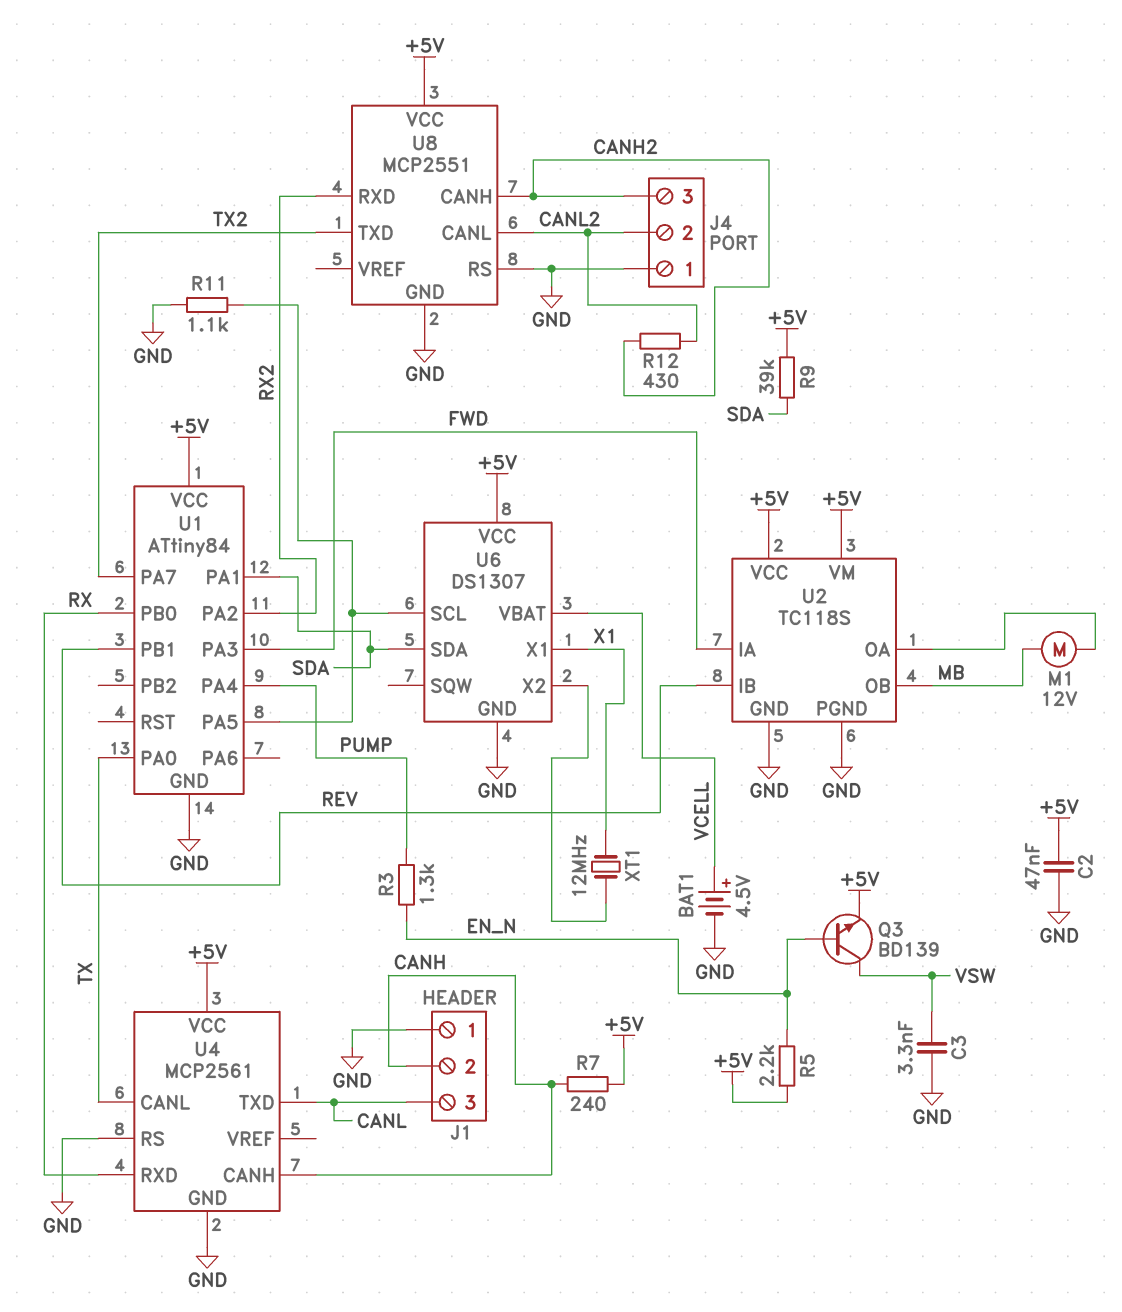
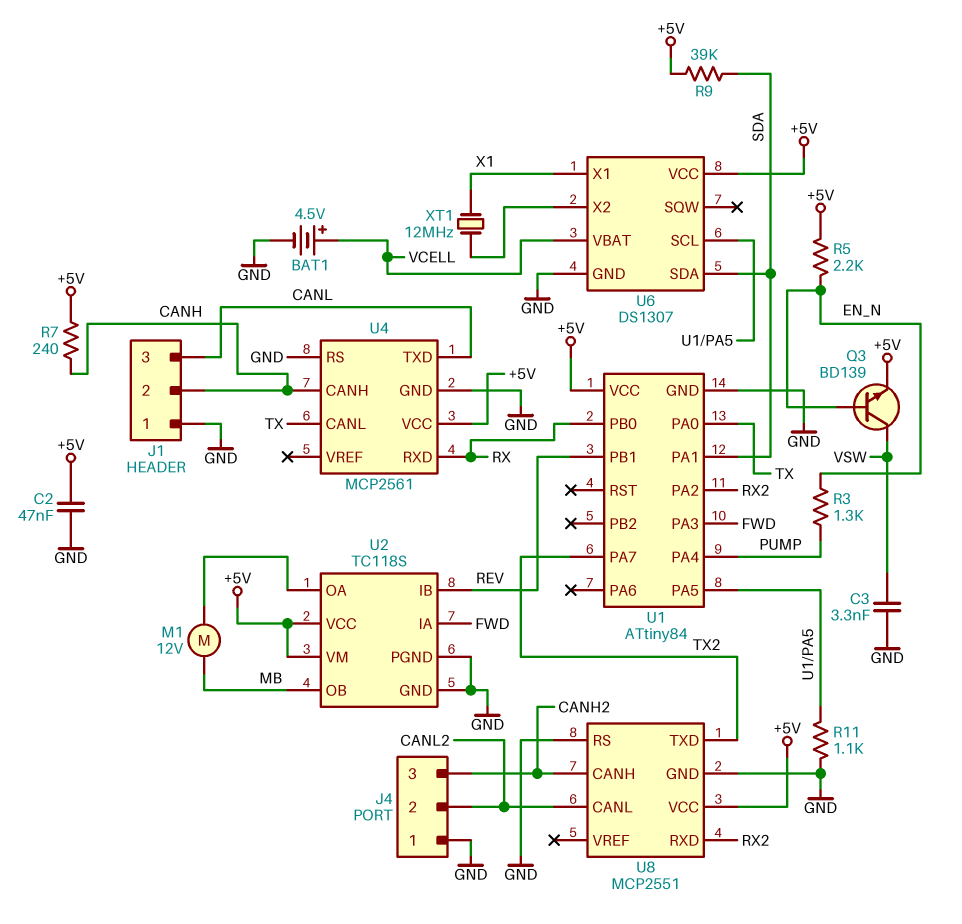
R12: 430 (CANH2, CANL2) -> none

